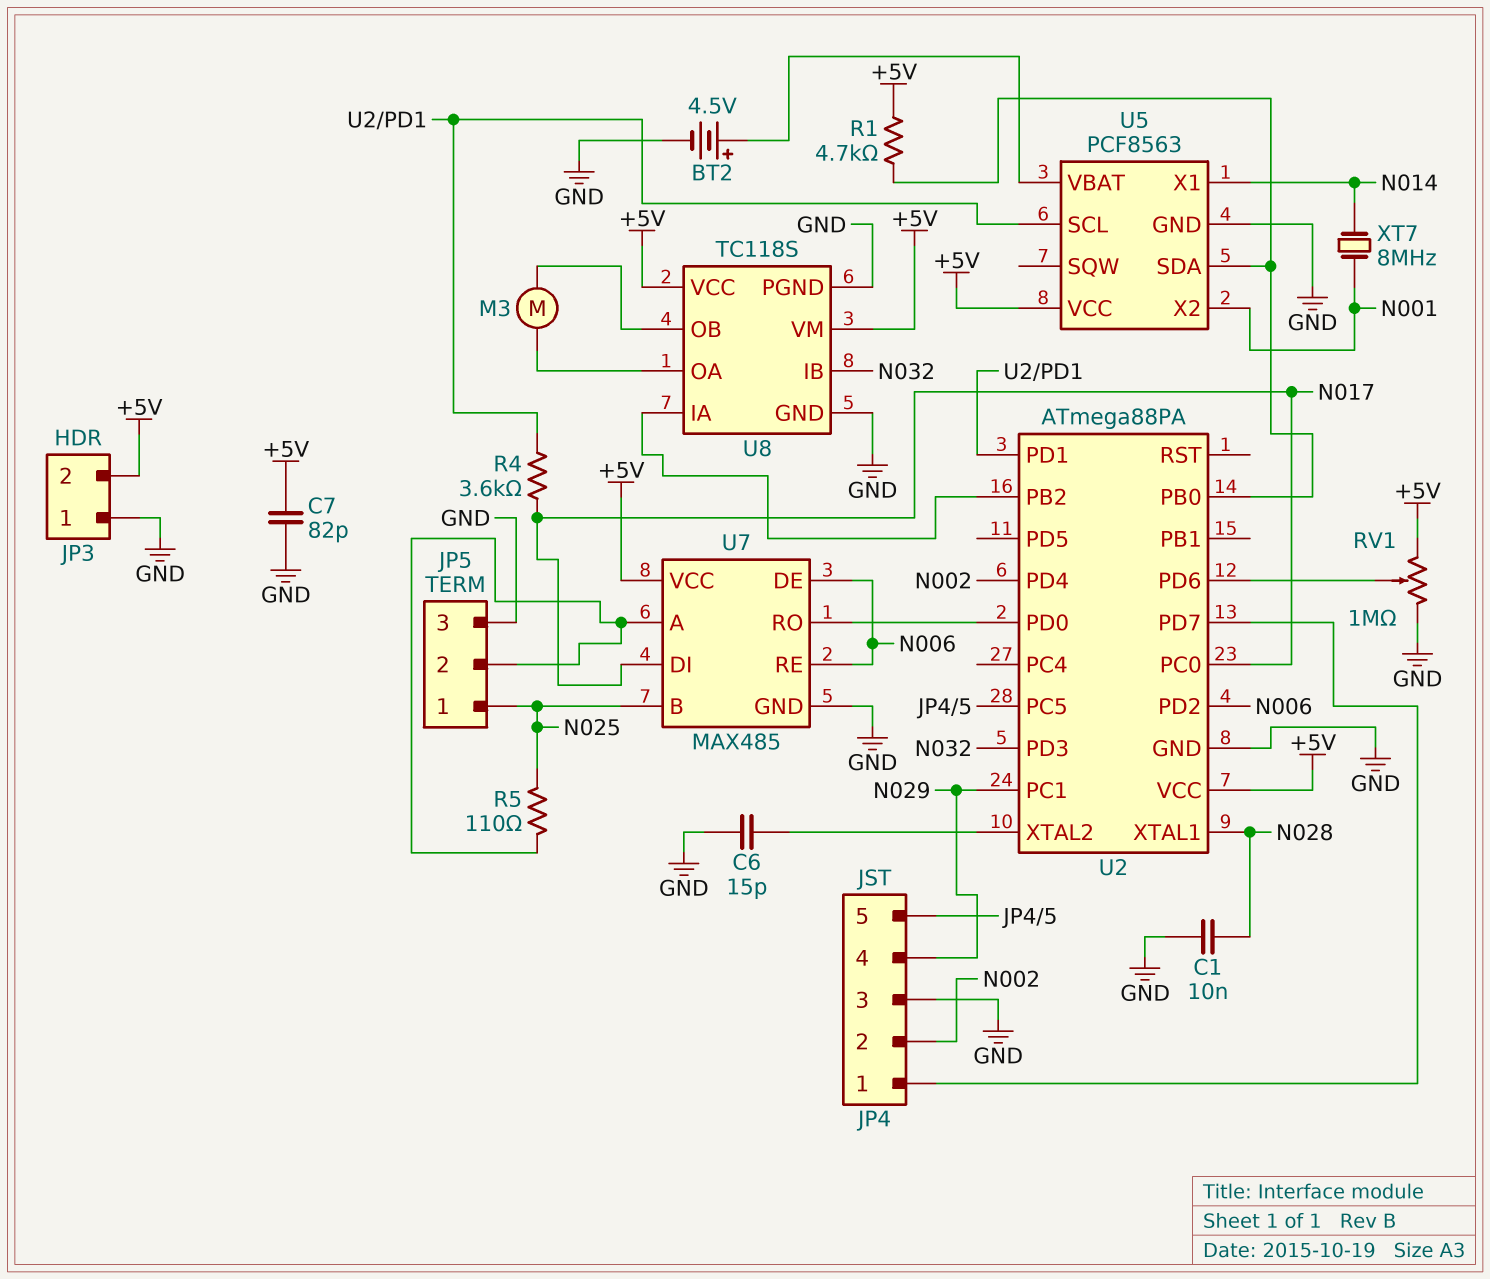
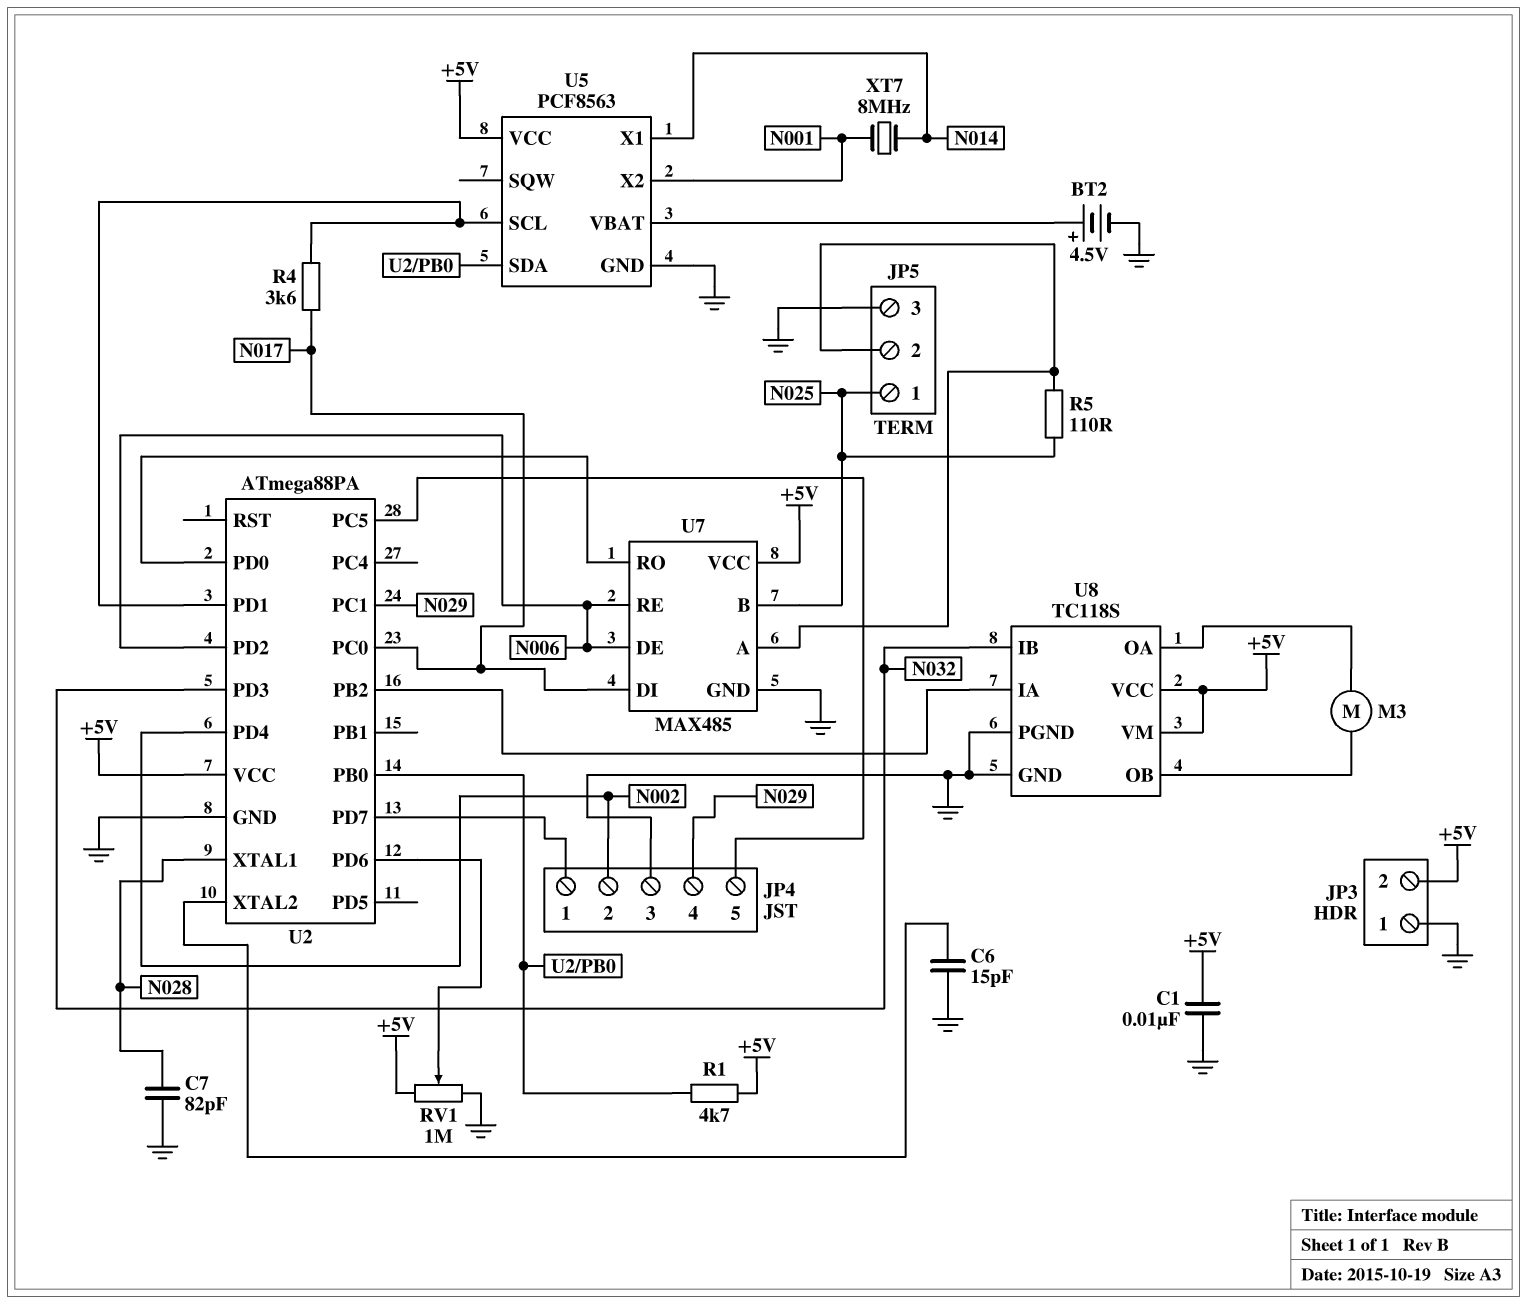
C1: 10nF (GND, N028) -> 10nF (+5V, GND)
C7: 82pF (+5V, GND) -> 82pF (GND, N028)

